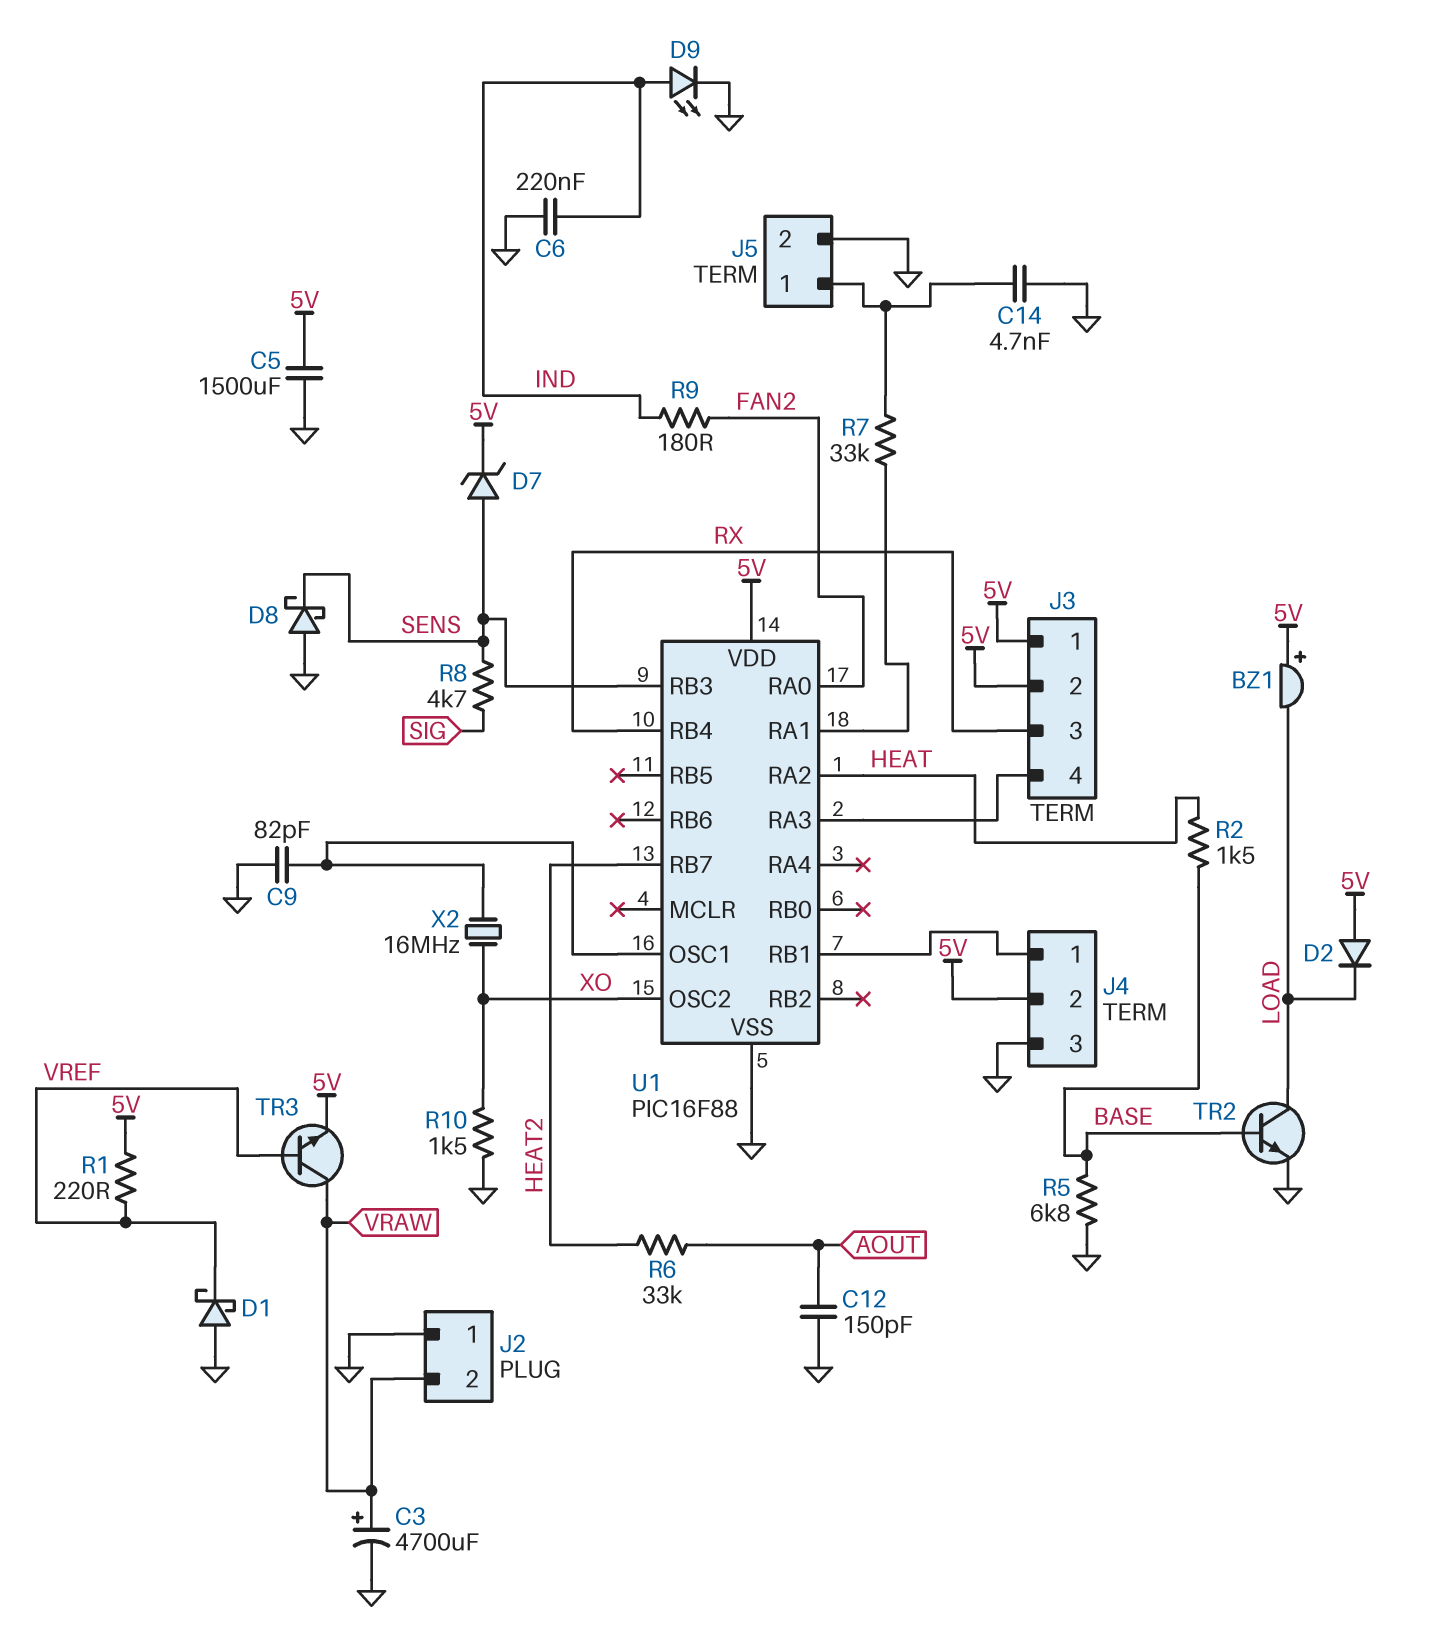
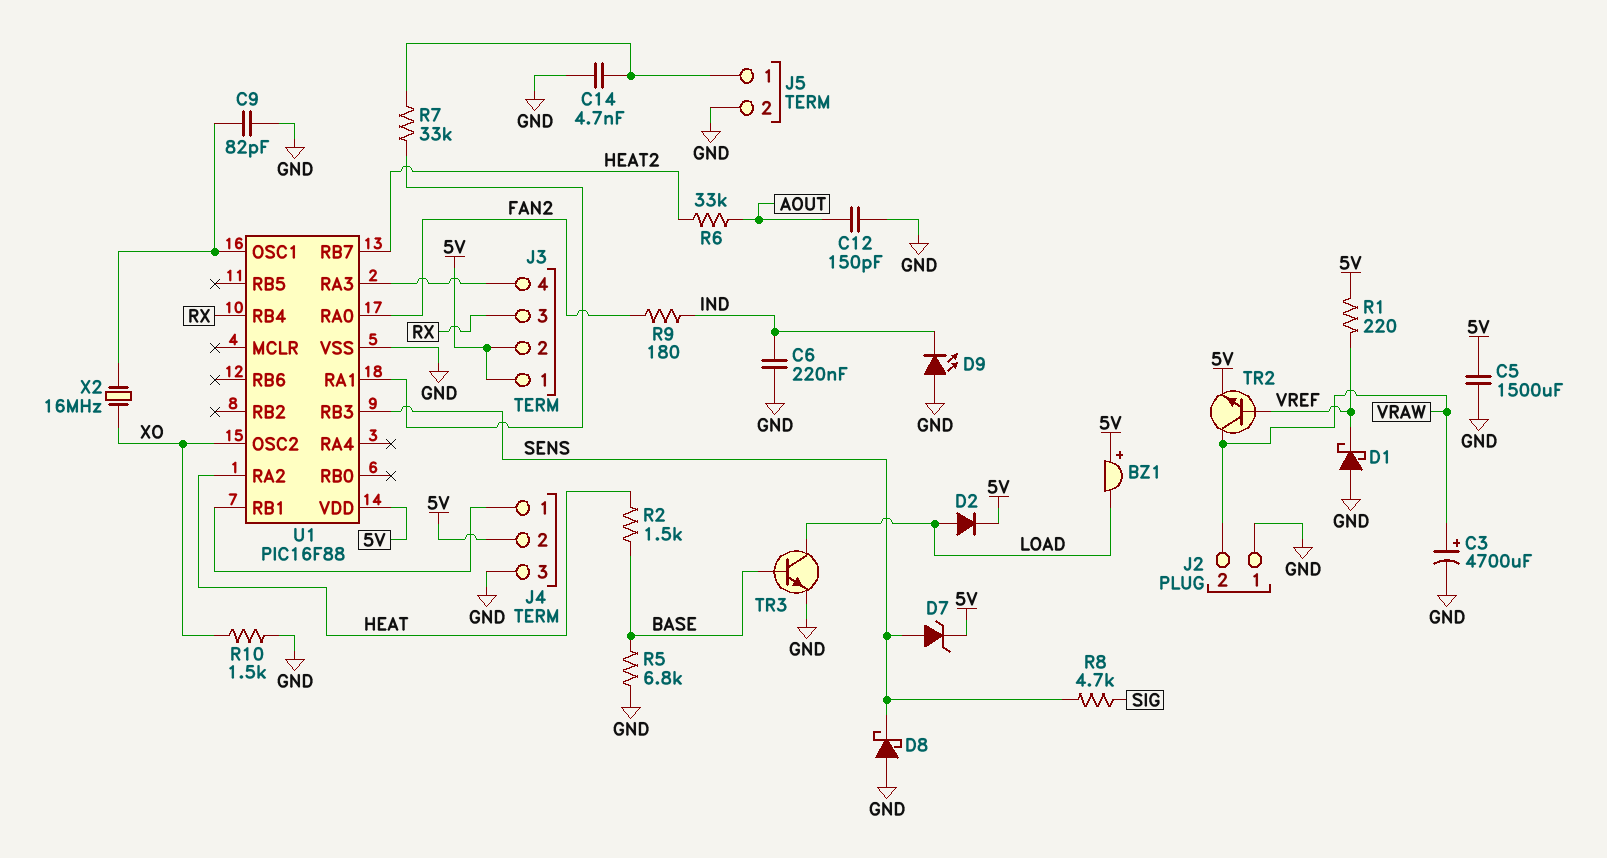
D2: diode (A 5V, K LOAD) -> diode (A LOAD, K 5V)
D9: LED (A IND, K GND) -> LED (A GND, K IND)
TR2: NPN (B BASE, C LOAD, E GND) -> NPN (B VREF, C VRAW, E 5V)
TR3: NPN (B VREF, C VRAW, E 5V) -> NPN (B BASE, C LOAD, E GND)

